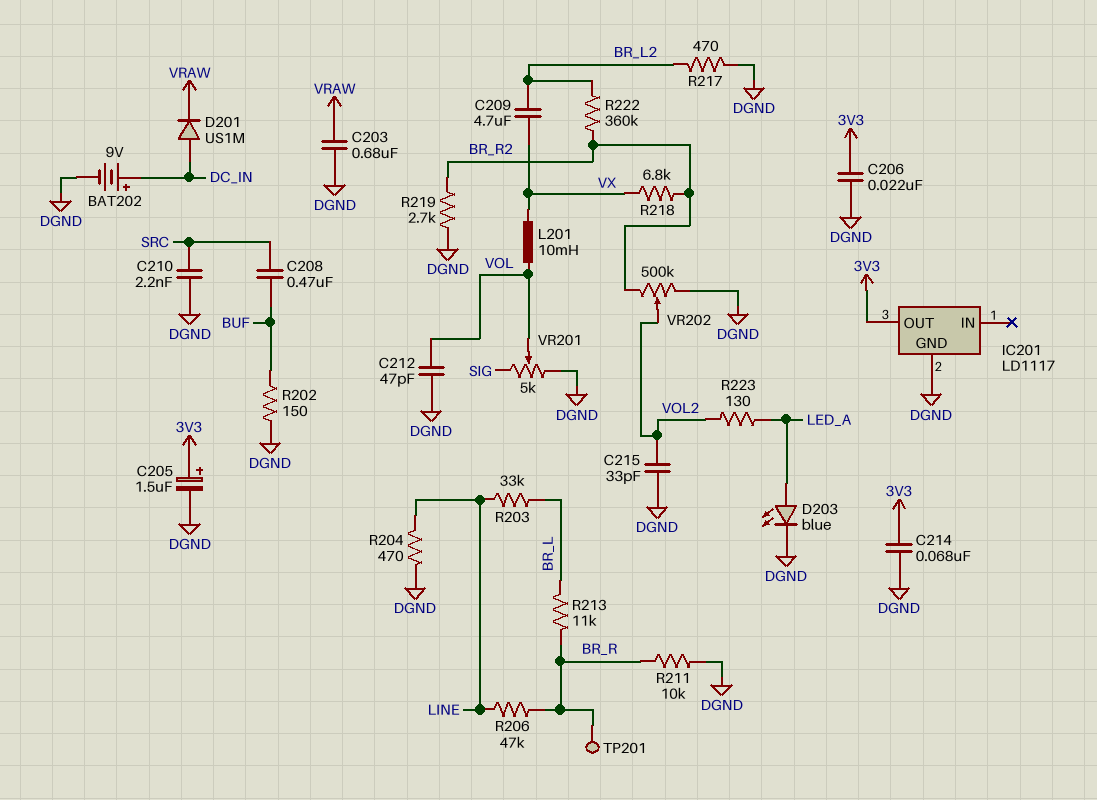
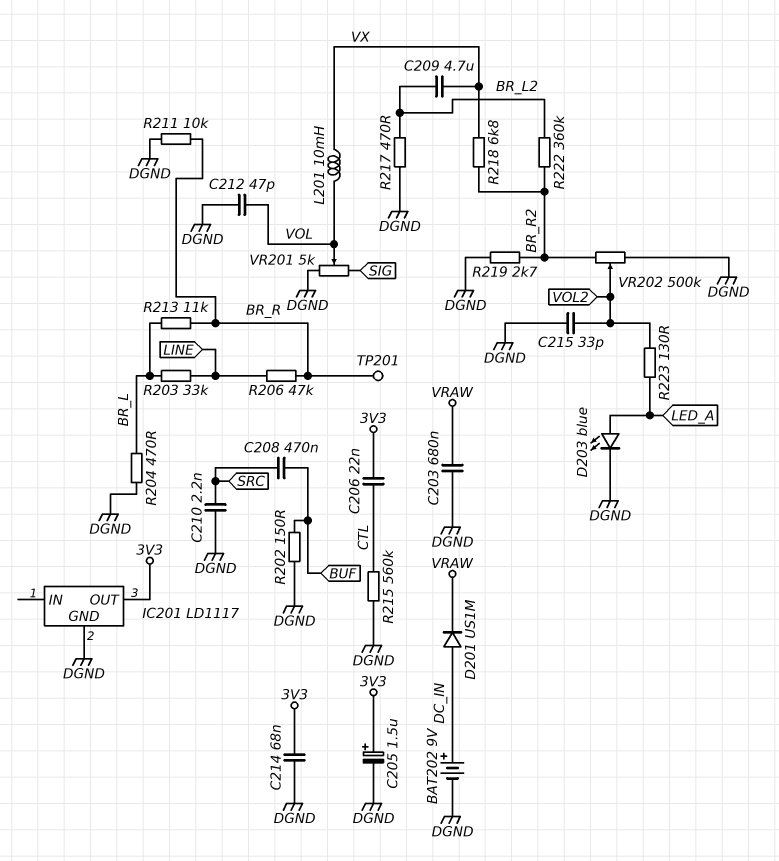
C206: 22nF (3V3, DGND) -> 22nF (3V3, CTL)
R204: 470 (DGND, LINE) -> 470 (BR_L, DGND)
R215: none -> 560k (CTL, DGND)

